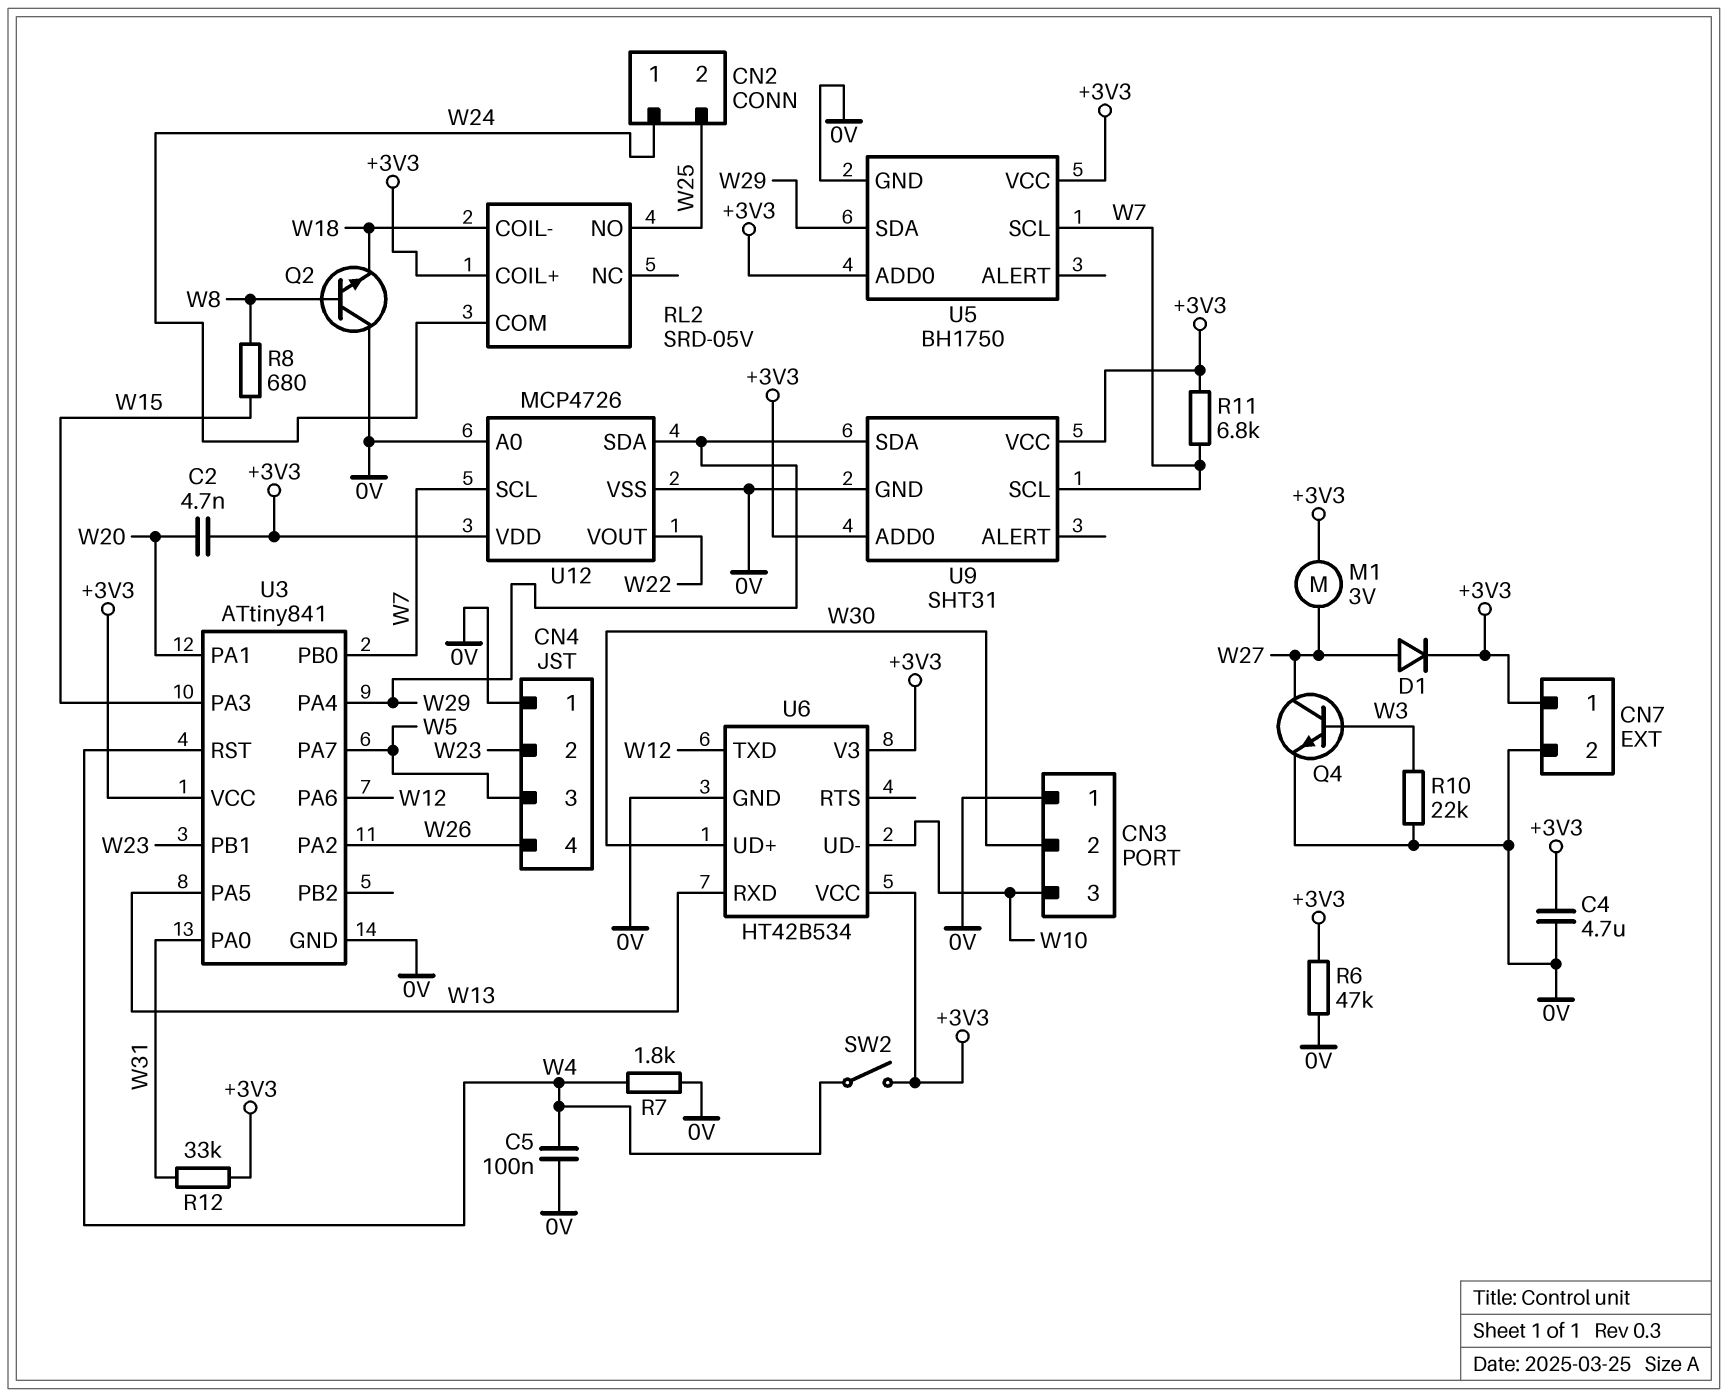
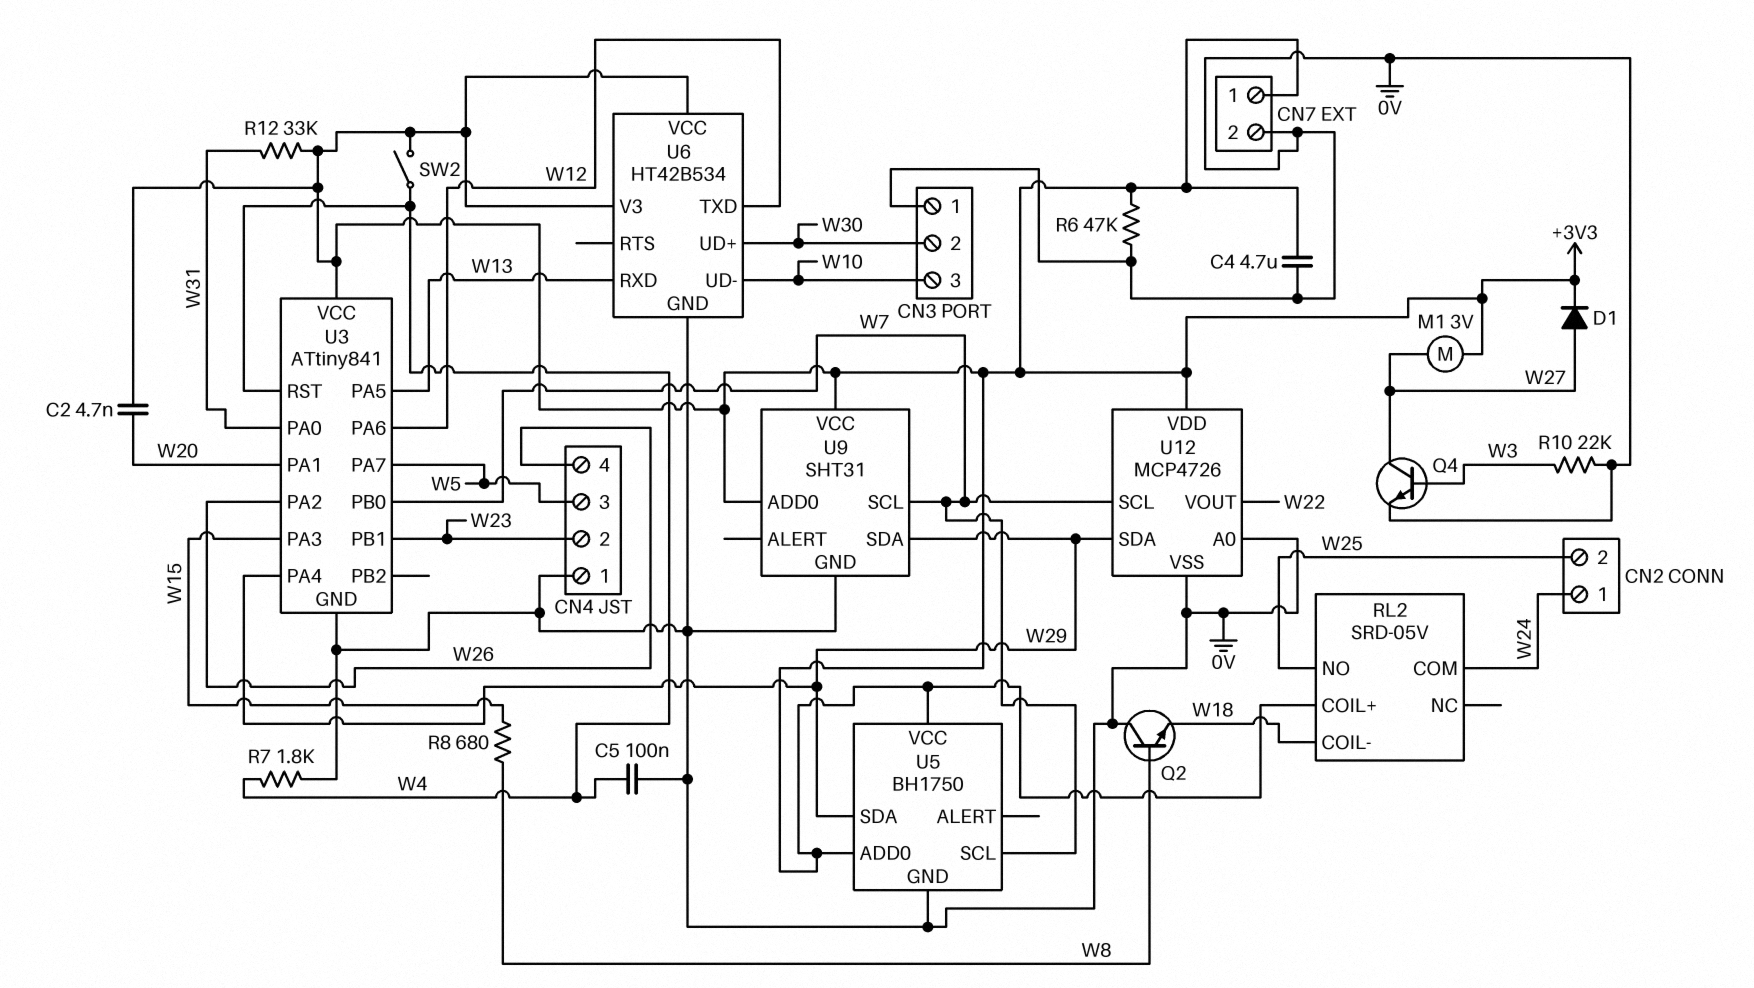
R11: 6.8k (+3V3, W7) -> none

